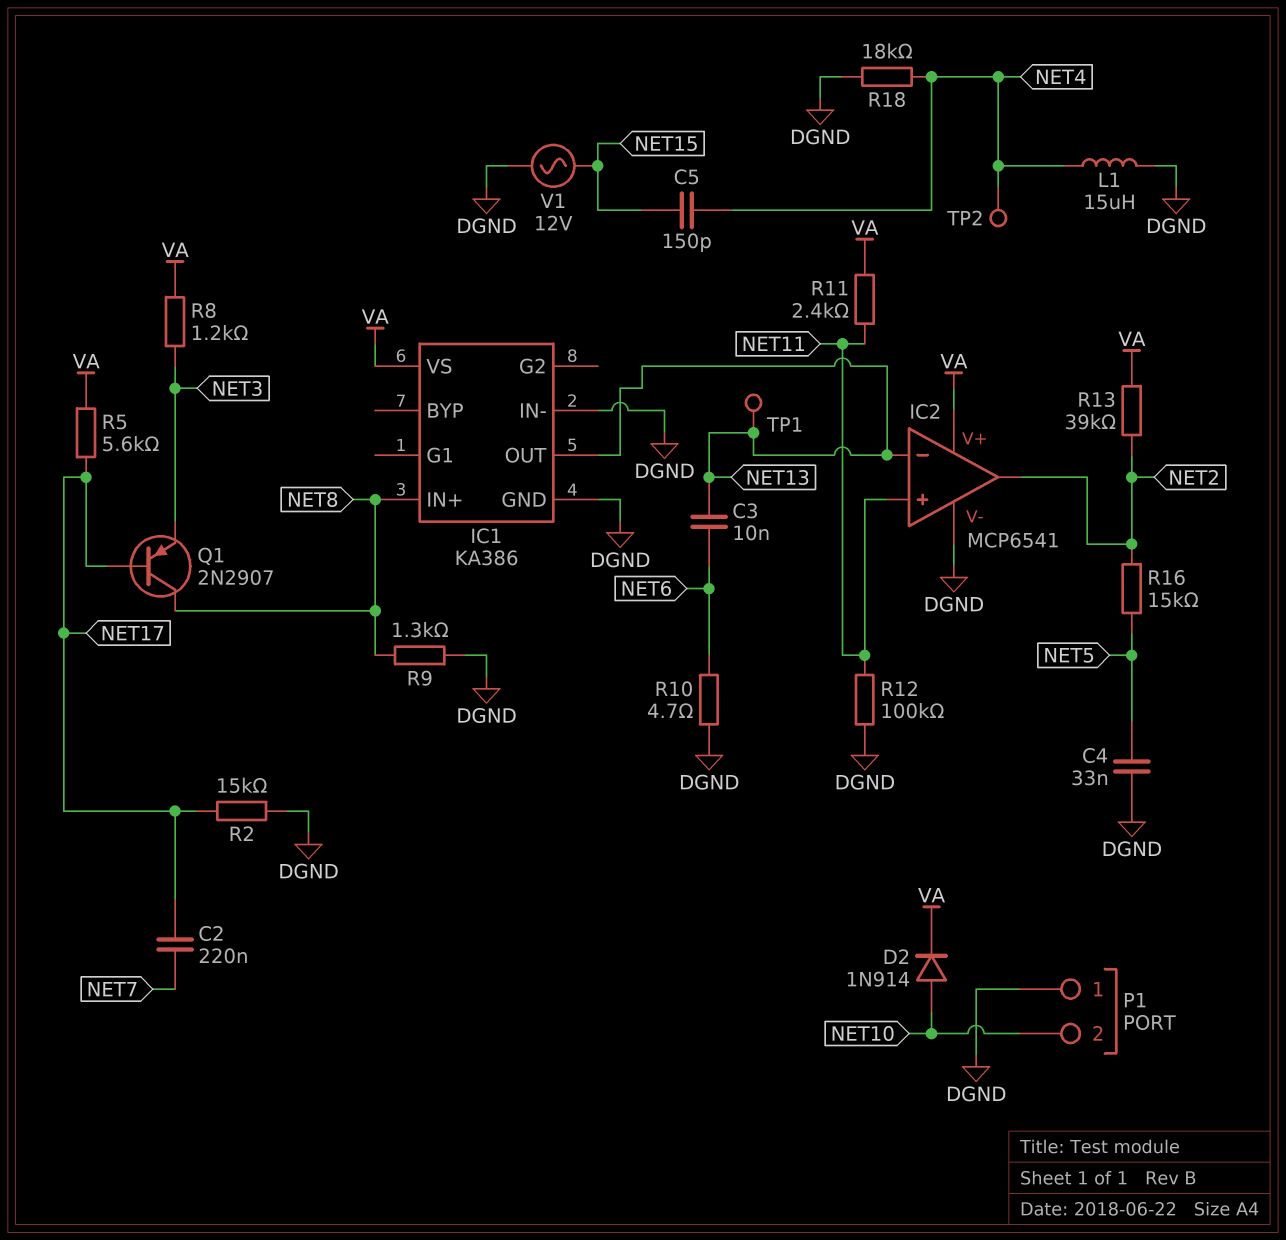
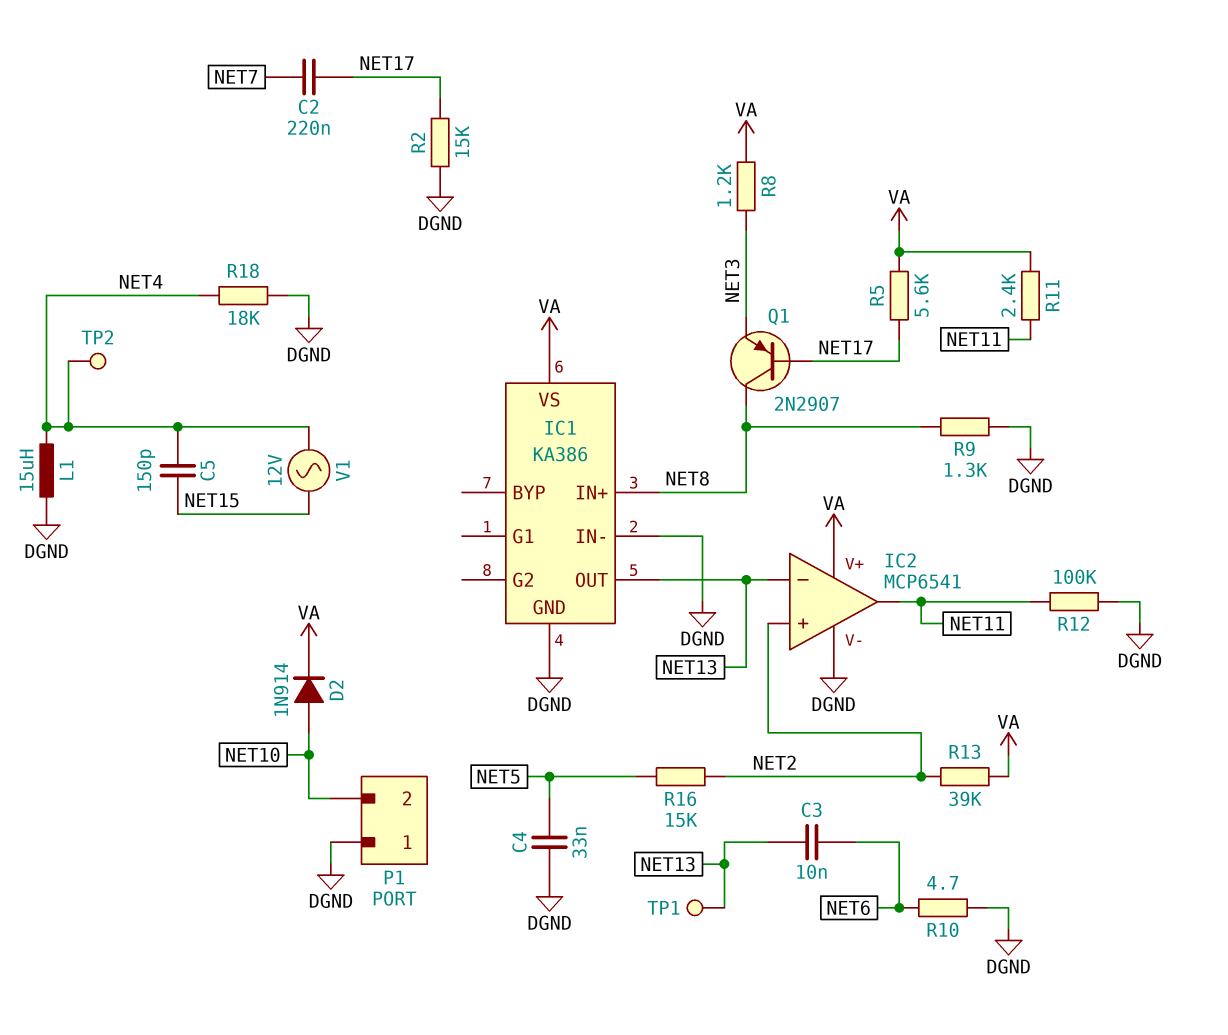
IC2 pin in+: NET11 -> NET2
IC2 pin out: NET2 -> NET11
V1: AC 12V (DGND, NET15) -> AC 12V (NET4, NET15)

